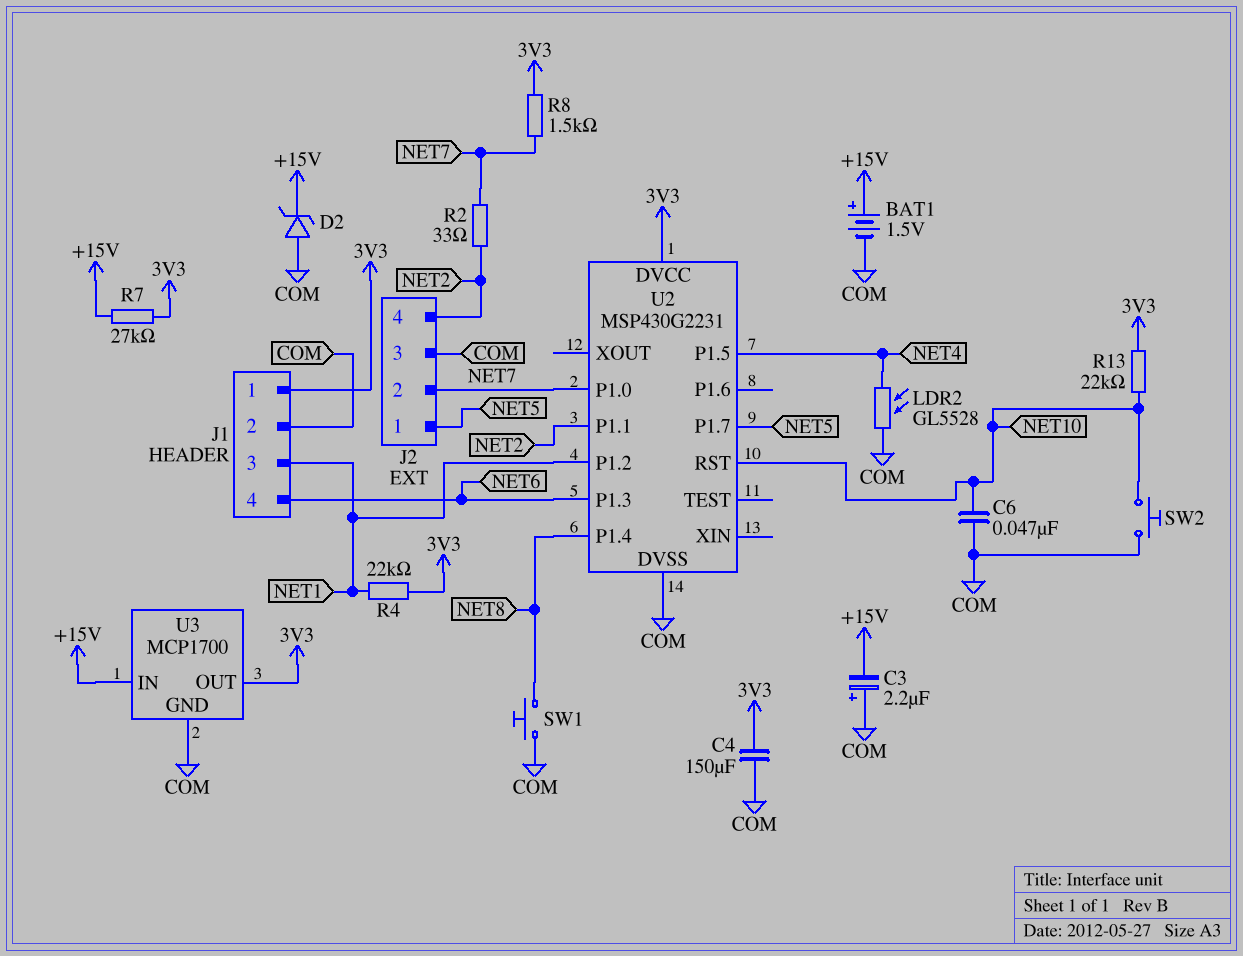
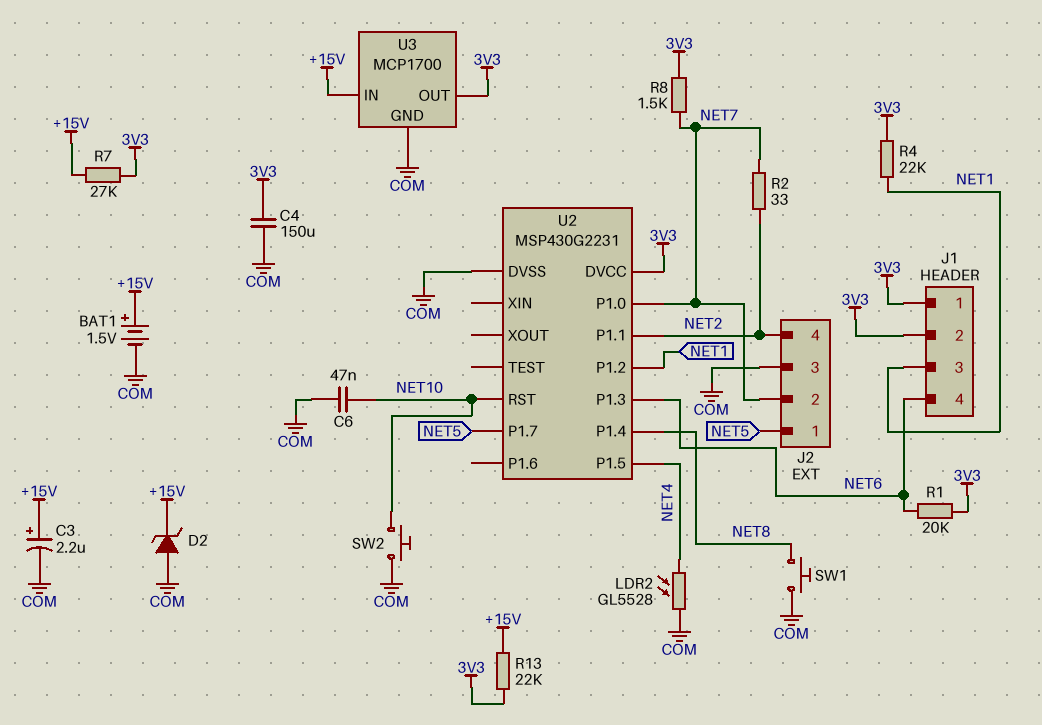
C3: 2.2uF (plus COM, minus +15V) -> 2.2uF (plus +15V, minus COM)
J1 pin 2: COM -> 3V3
R1: none -> 20k (3V3, NET6)
R13: 22k (3V3, NET10) -> 22k (+15V, 3V3)

